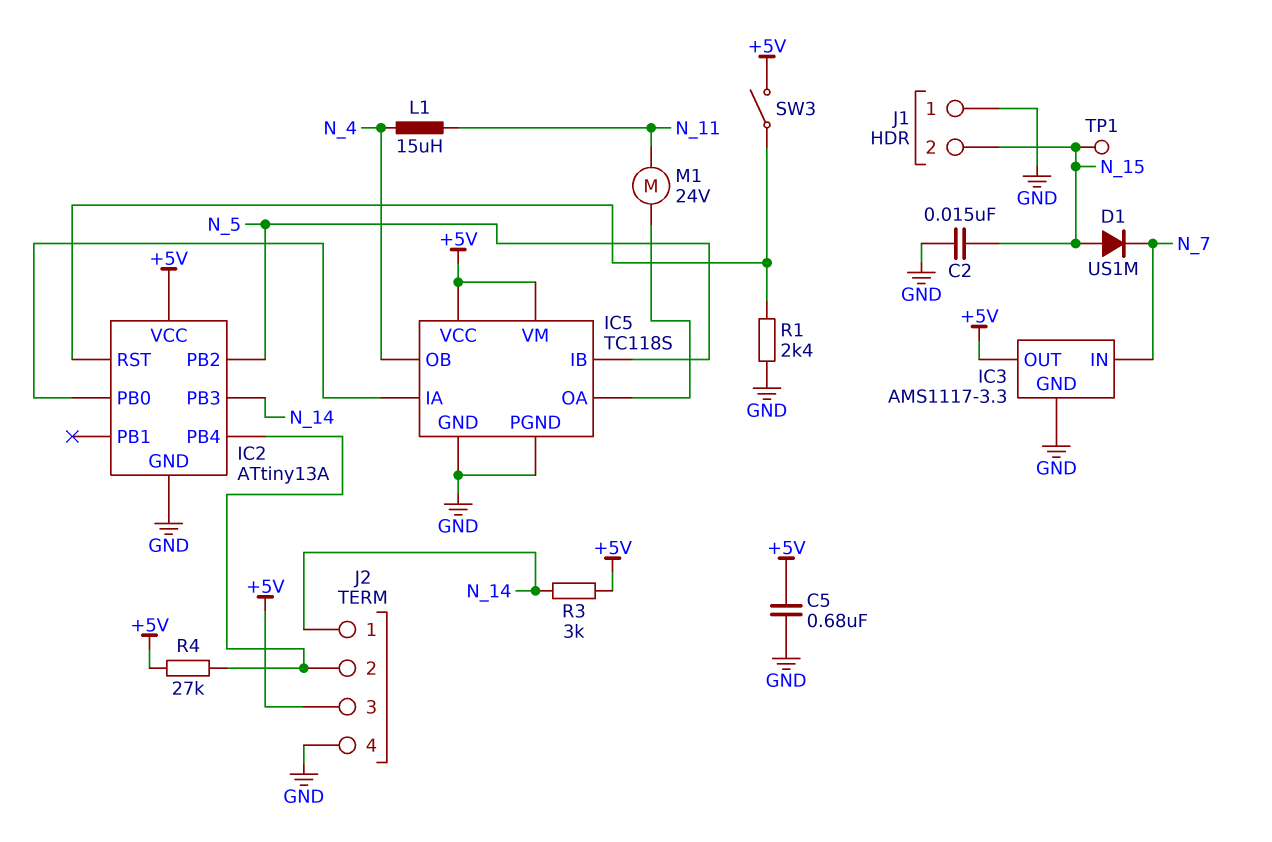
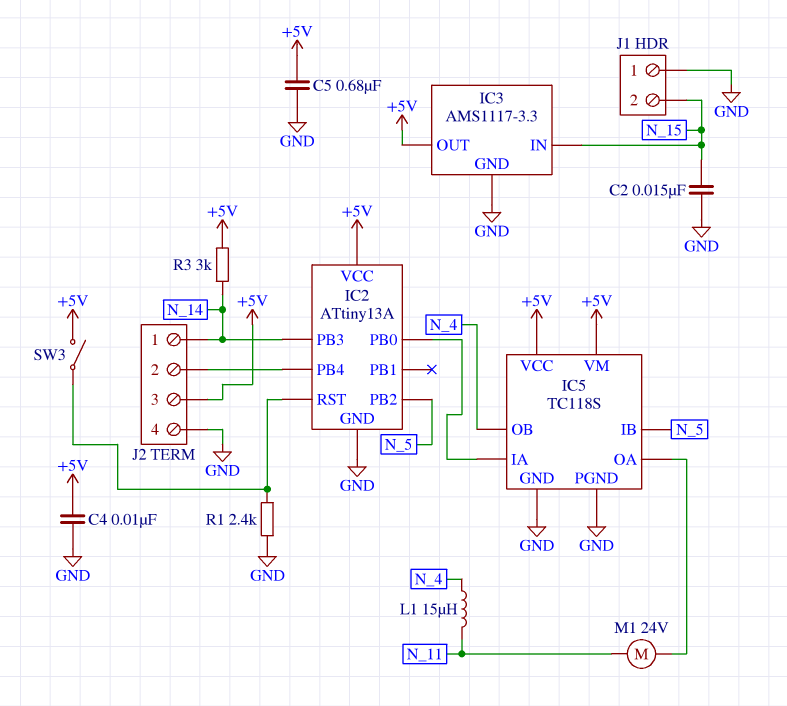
C4: none -> 10nF (+5V, GND)
D1: diode US1M (A N_15, K N_7) -> none
IC3 pin IN: N_7 -> N_15
R4: 27k (+5V, IC2/PB4) -> none
TP1: test point (N_15) -> none

